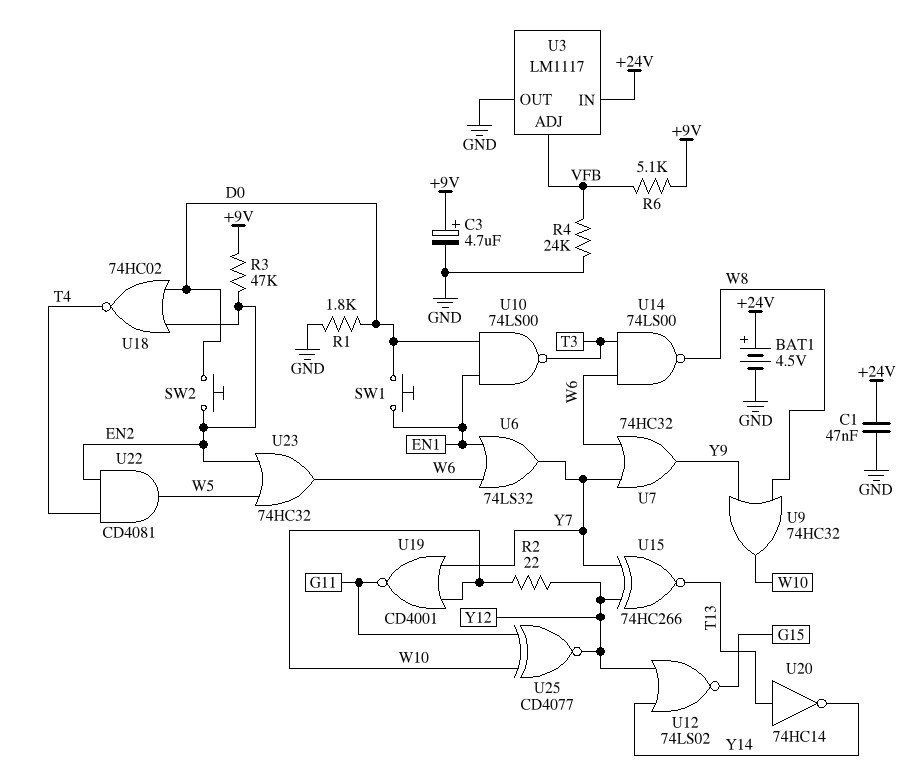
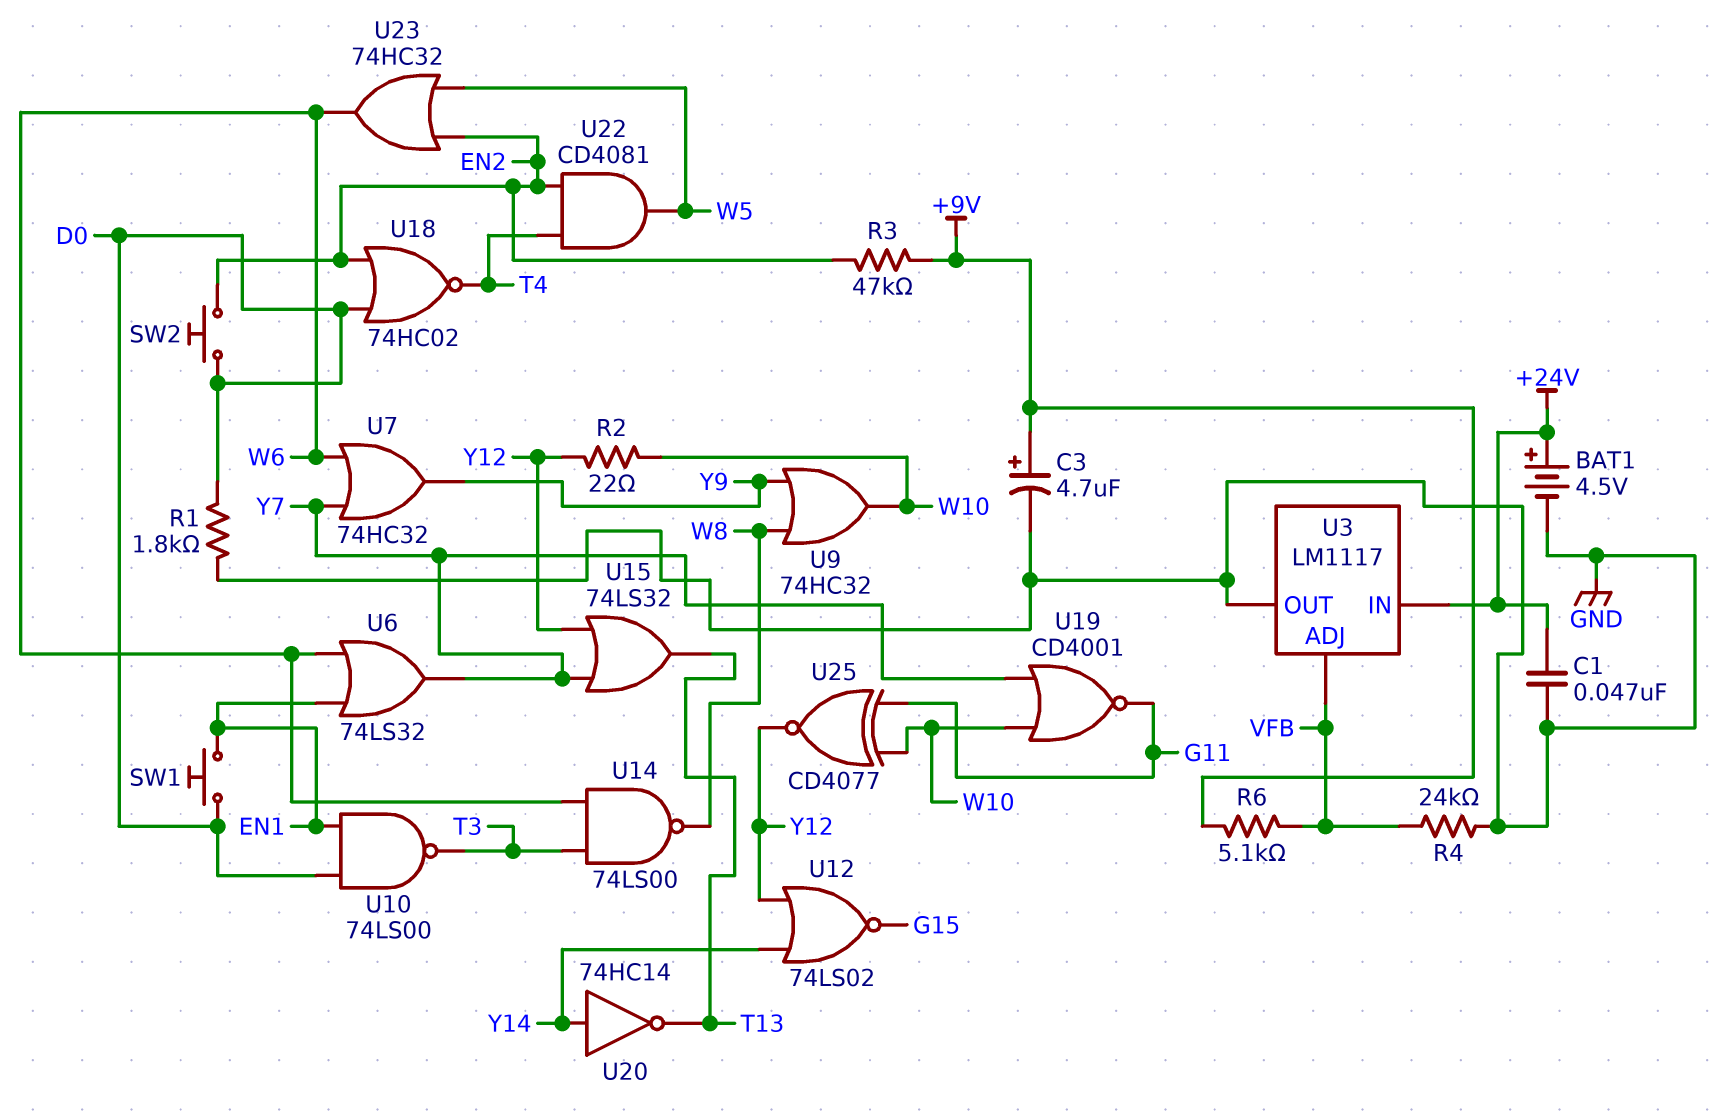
U15: XNOR 74HC266 (in Y7, in Y12, out T13) -> OR 74LS32 (in Y7, in Y12, out T13)
U20: NOT 74HC14 (in T13, out Y14) -> NOT 74HC14 (in Y14, out T13)

